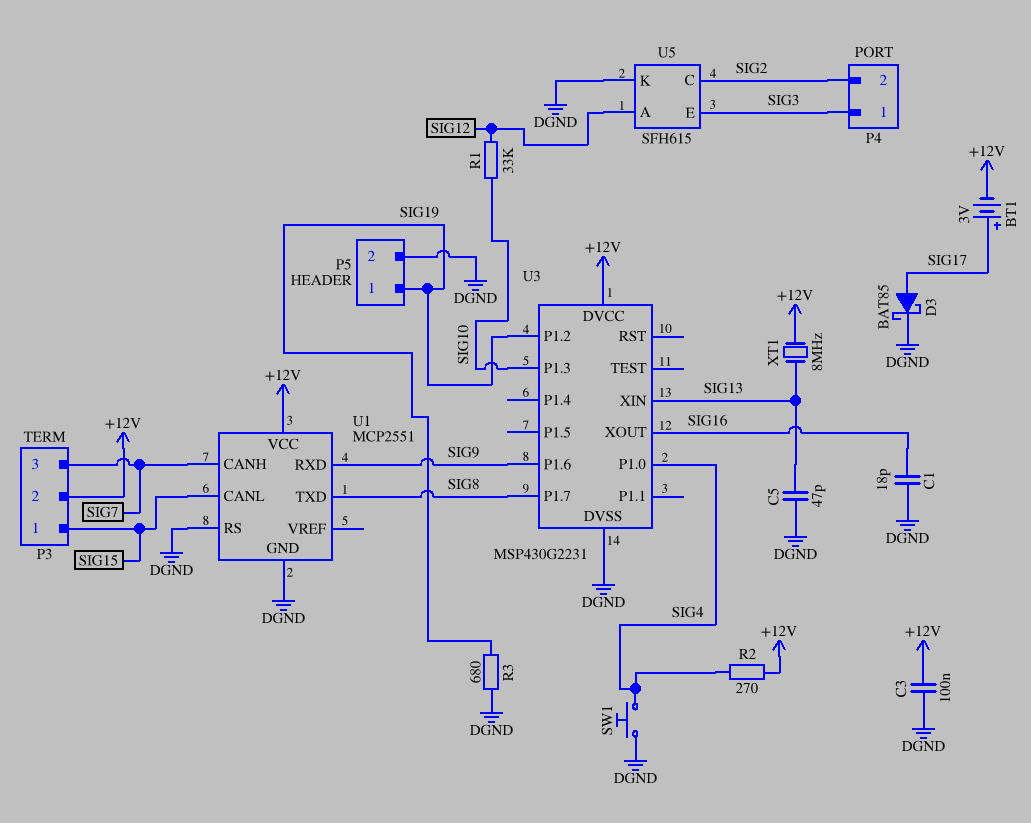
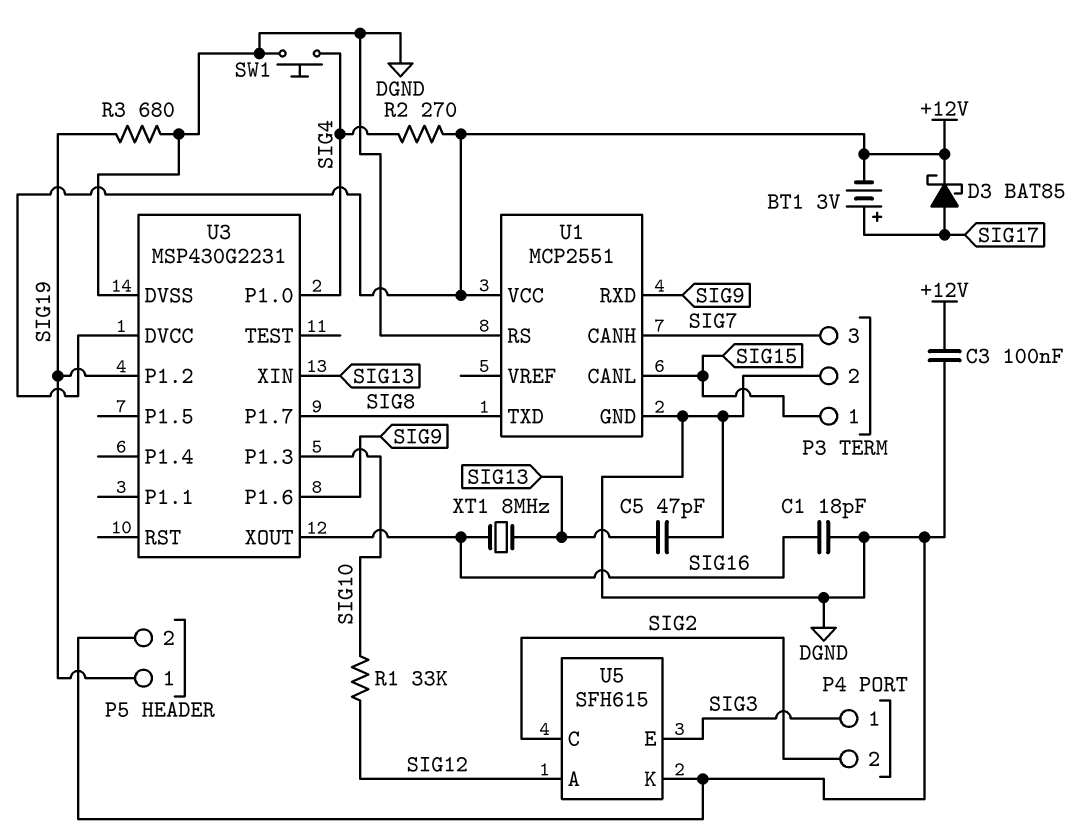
D3: schottky BAT85 (A SIG17, K DGND) -> schottky BAT85 (A SIG17, K +12V)
P3 pin 2: +12V -> DGND
XT1: 8MHz (+12V, SIG13) -> 8MHz (SIG13, SIG16)

